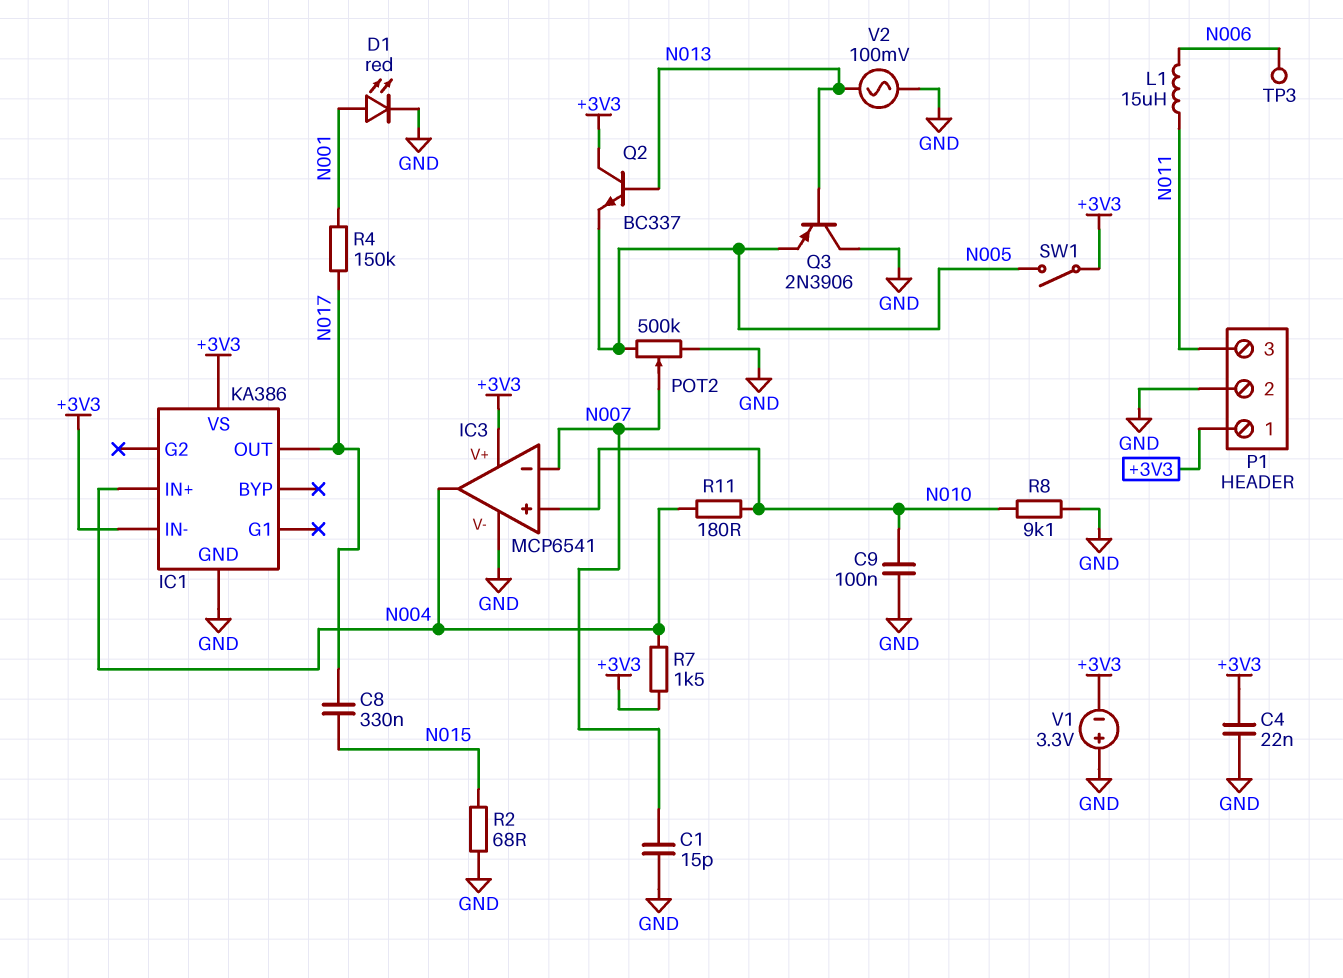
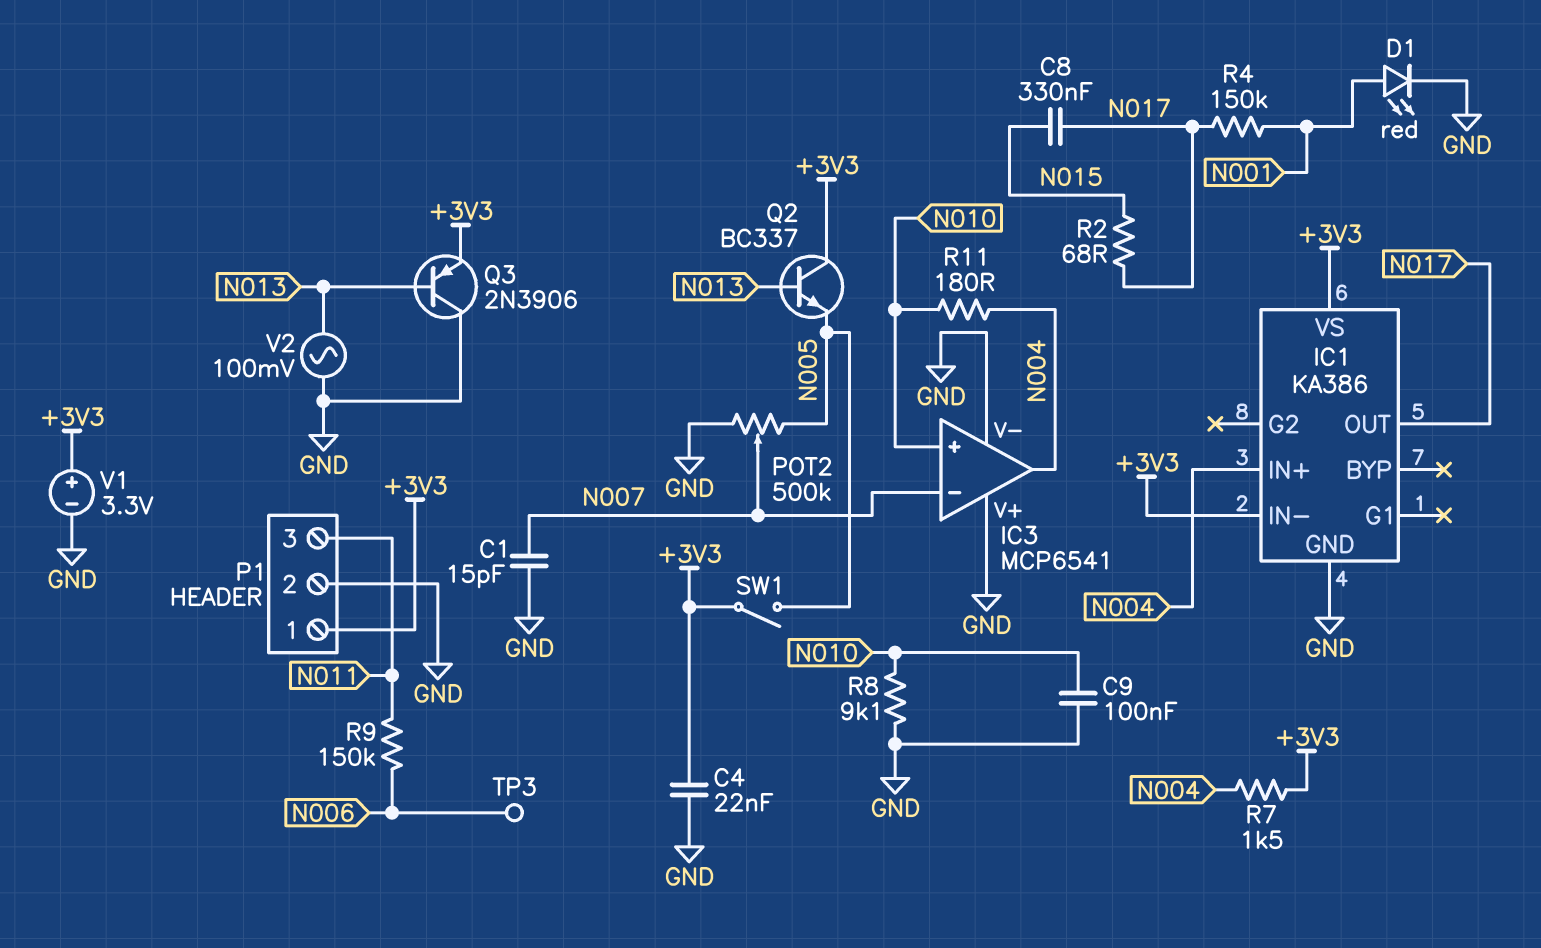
IC3 pin V+: +3V3 -> GND
L1: 15uH (N006, N011) -> none
Q3: PNP 2N3906 (B N013, C GND, E N005) -> PNP 2N3906 (B N013, C GND, E +3V3)
R2: 68 (GND, N015) -> 68 (N015, N017)
R9: none -> 150k (N006, N011)
V1: 3.3V (plus GND, minus +3V3) -> 3.3V (plus +3V3, minus GND)

